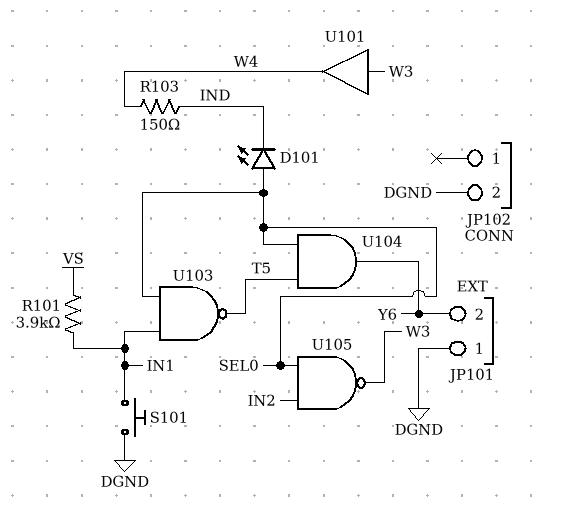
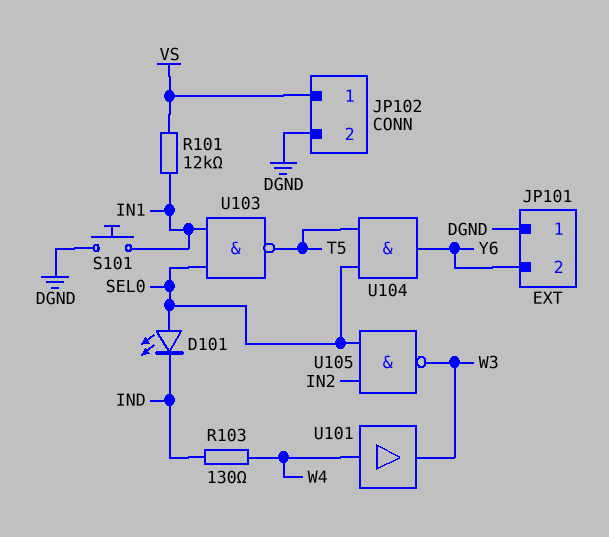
JP102 pin 1: none -> VS
R101: 3.9k (IN1, VS) -> 12k (IN1, VS)
R103: 150 (IND, W4) -> 130 (IND, W4)
U101: buffer (in W3, out W4) -> buffer (in W4, out W3)

